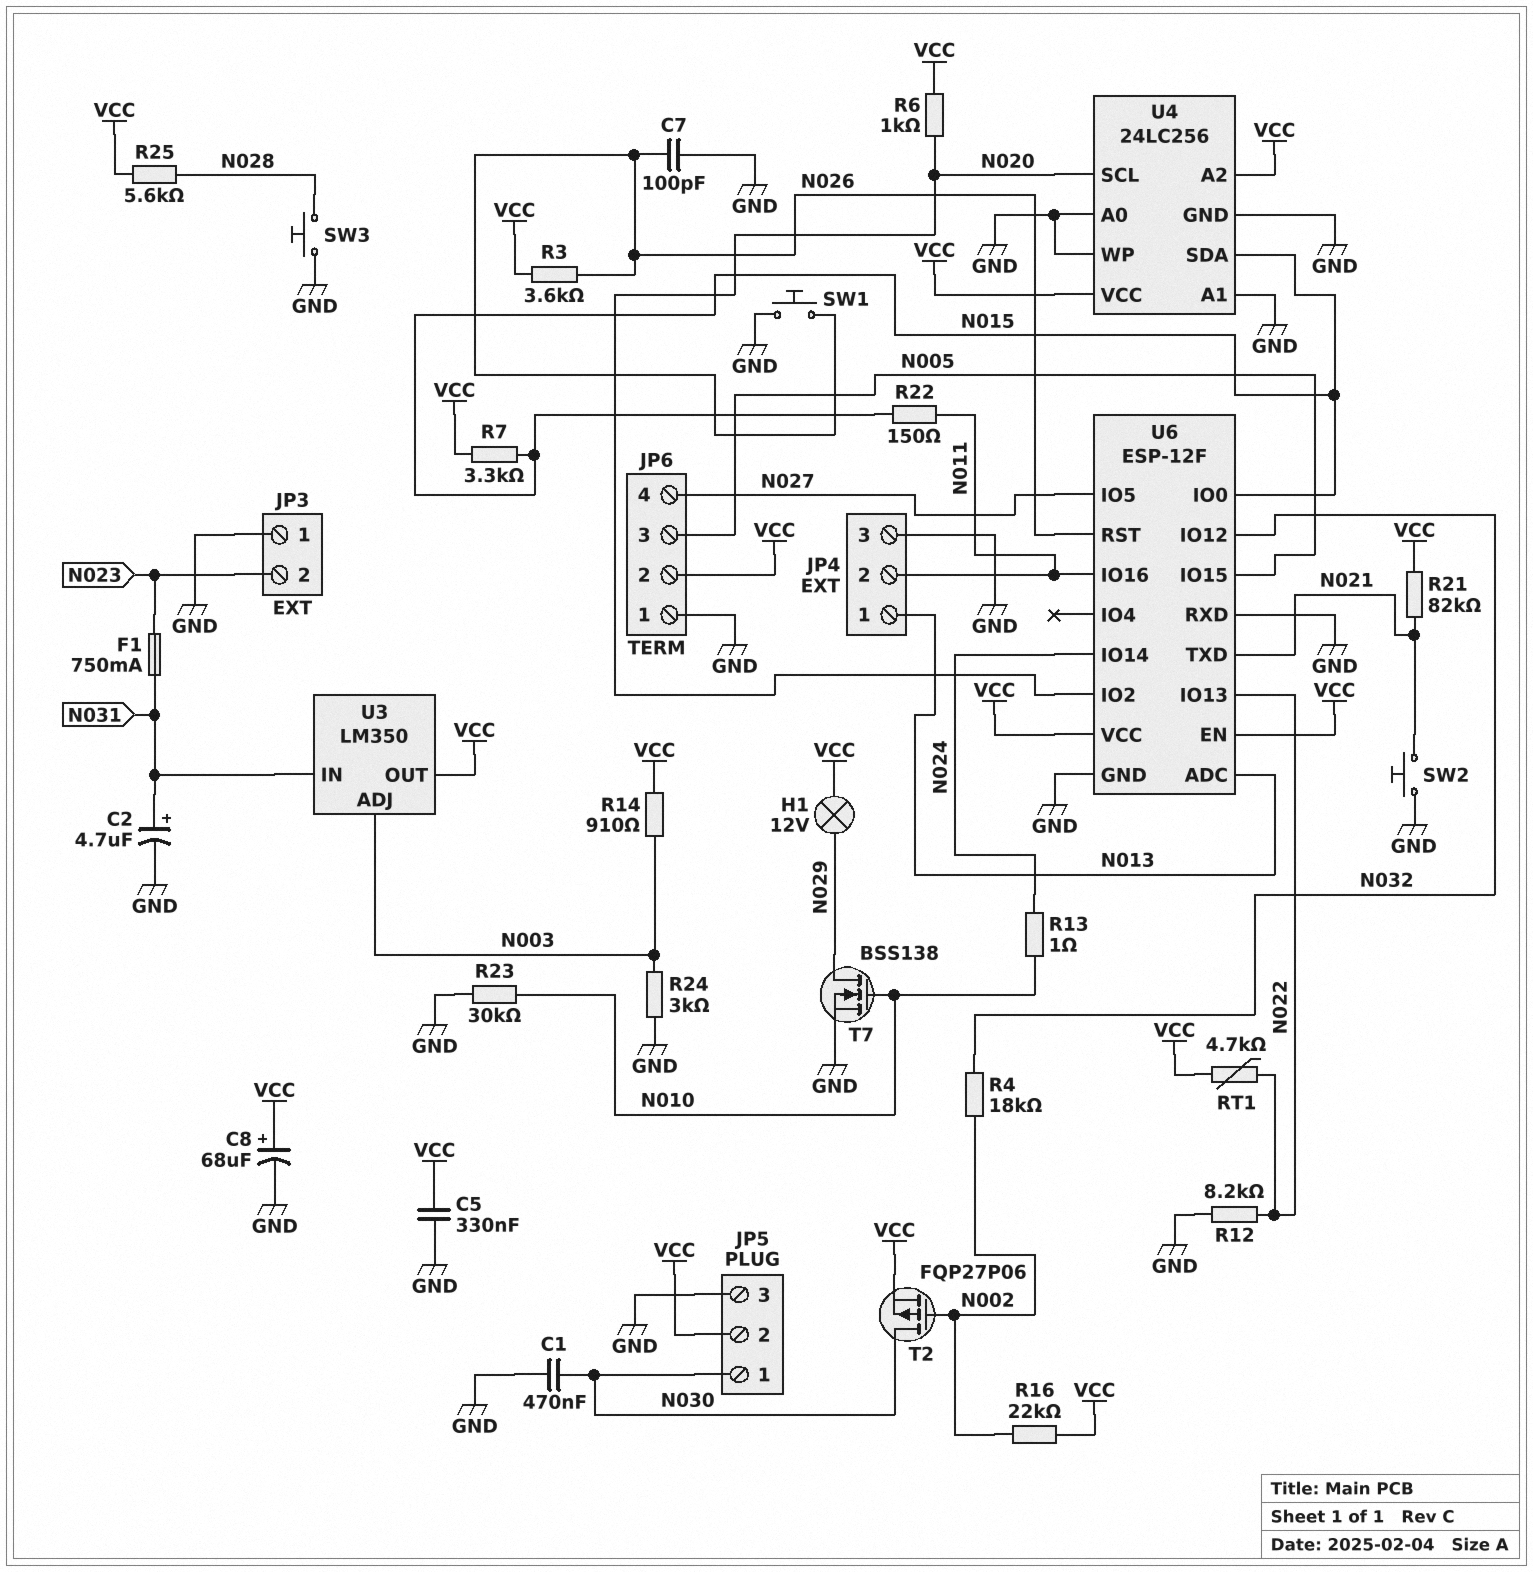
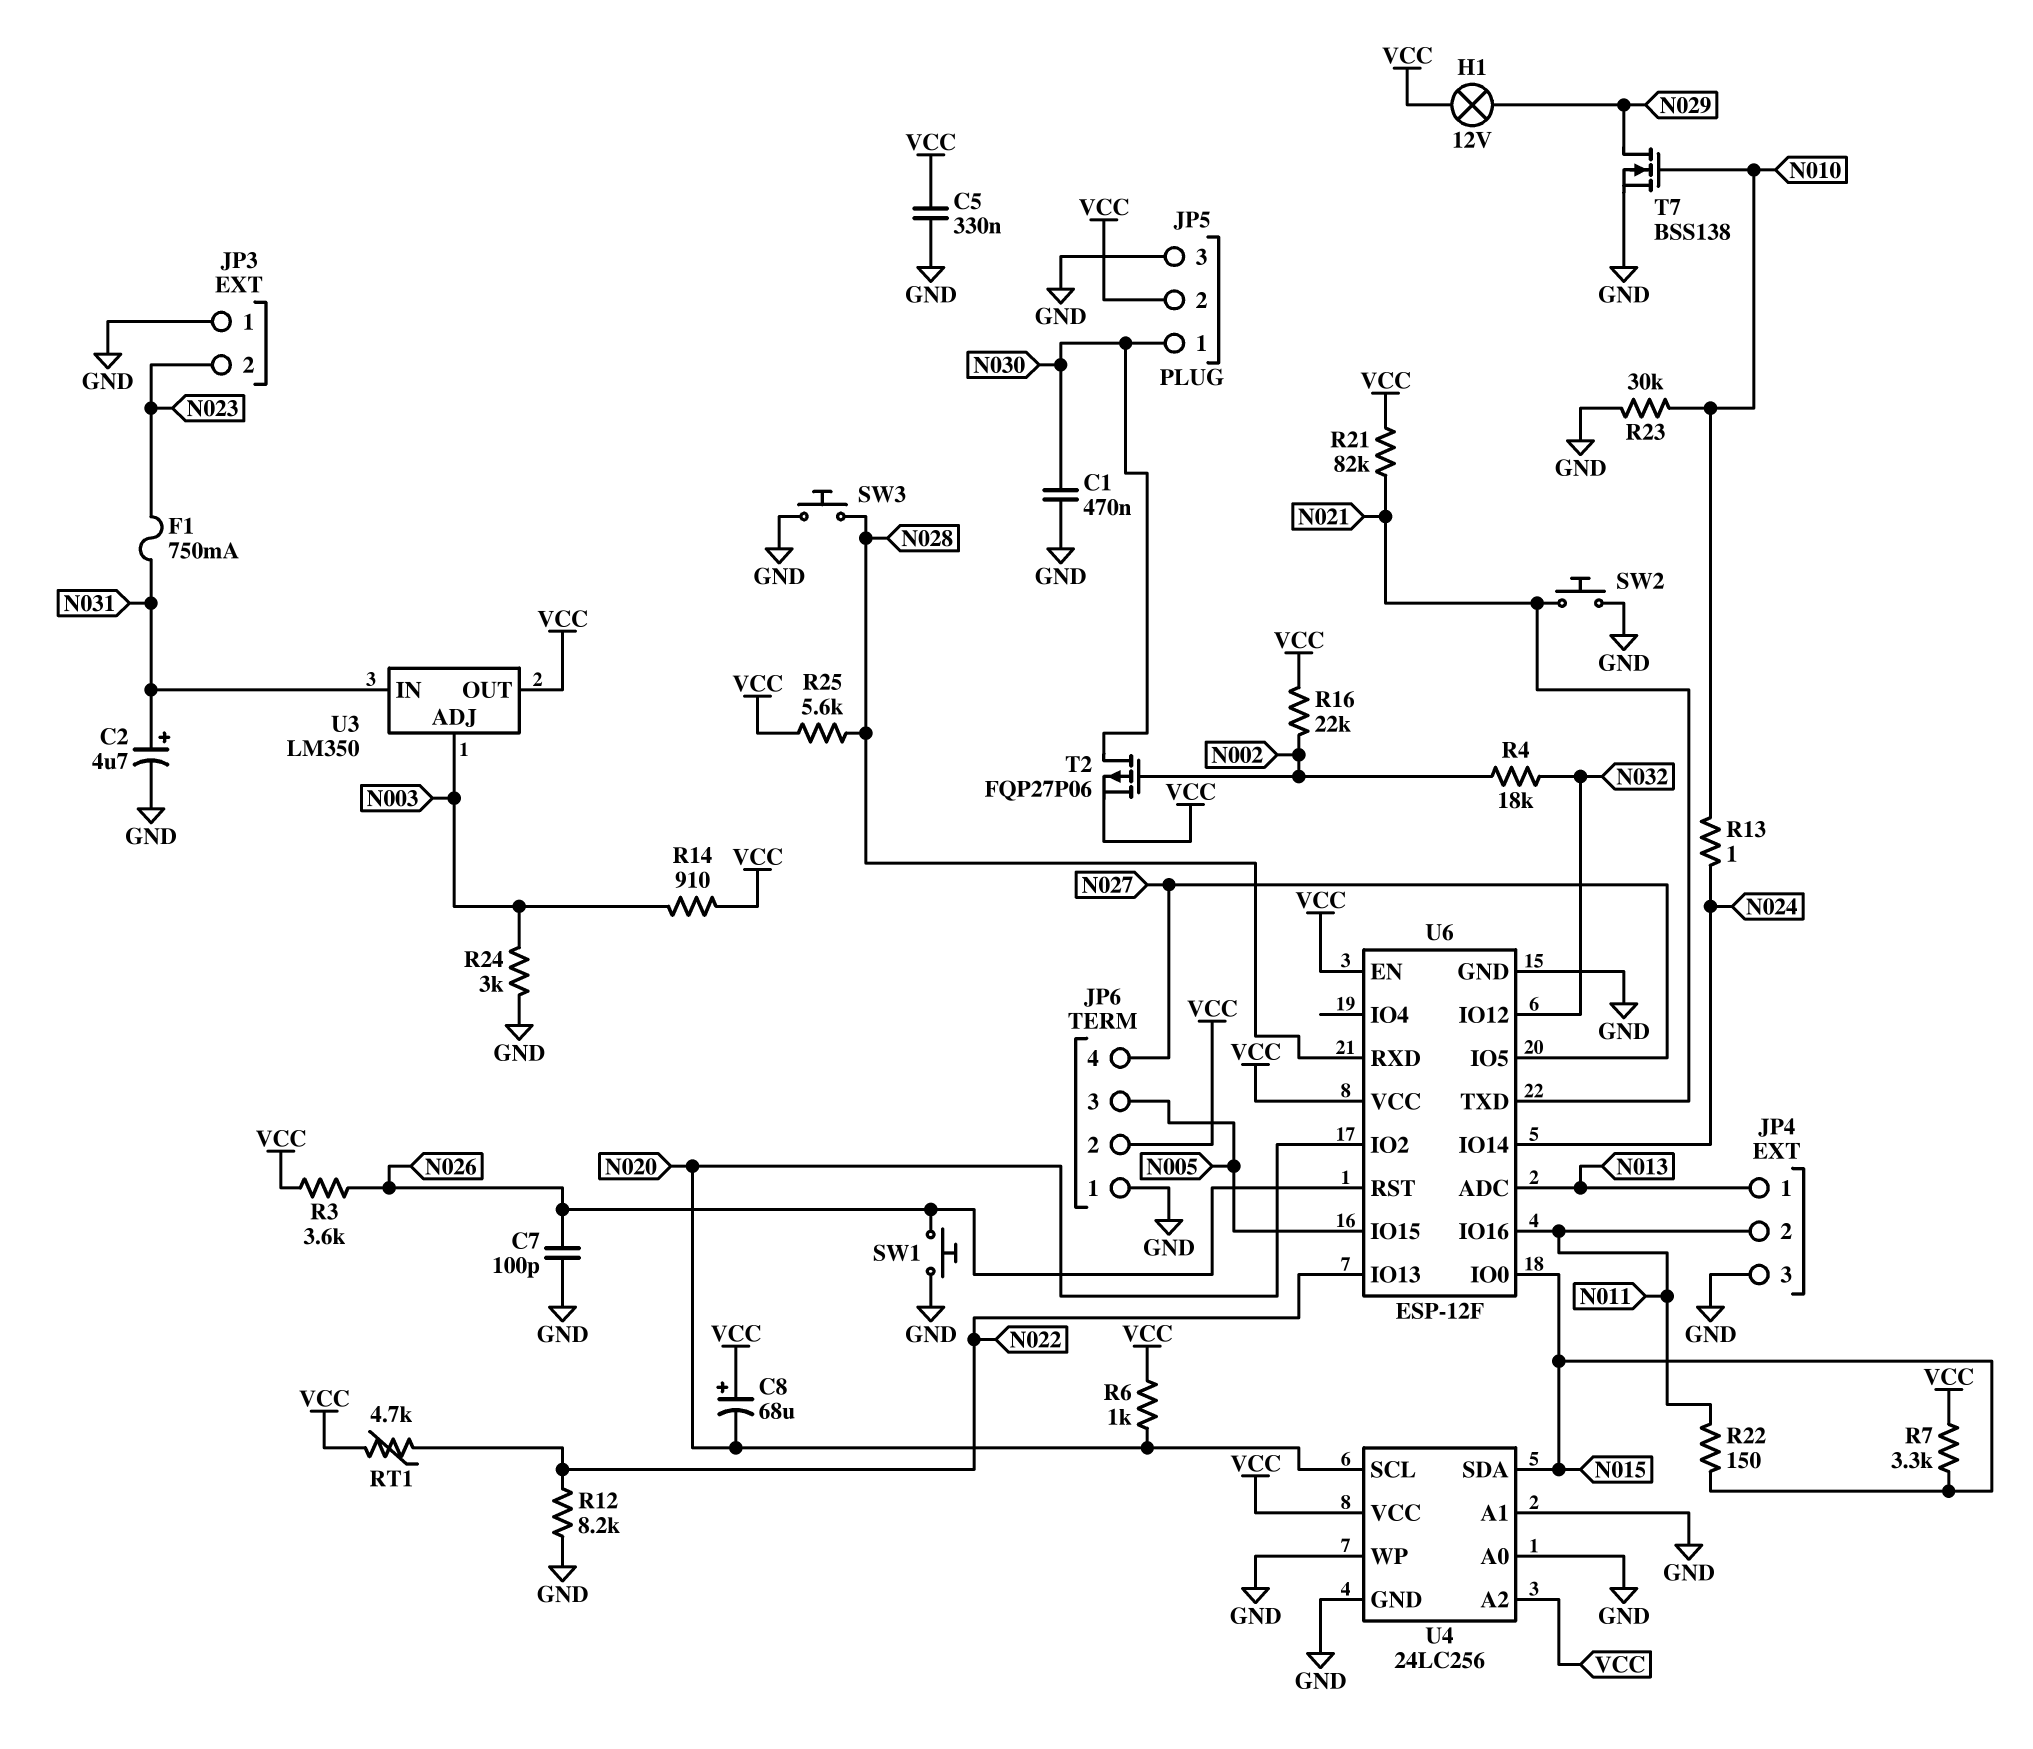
C8: 68uF (plus VCC, minus GND) -> 68uF (plus VCC, minus N020)
U6 pin RXD: GND -> N028

